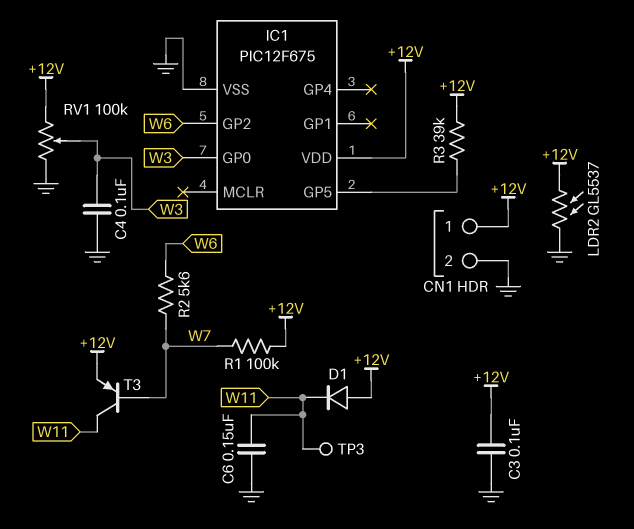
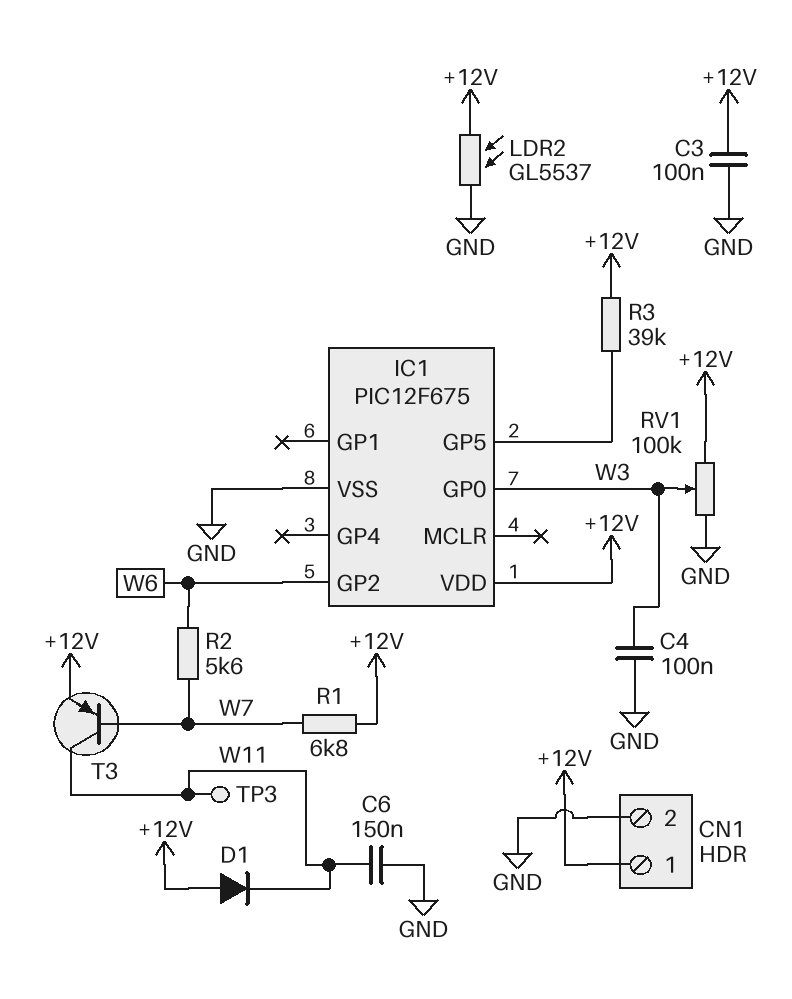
R1: 100k (+12V, W7) -> 6.8k (+12V, W7)

